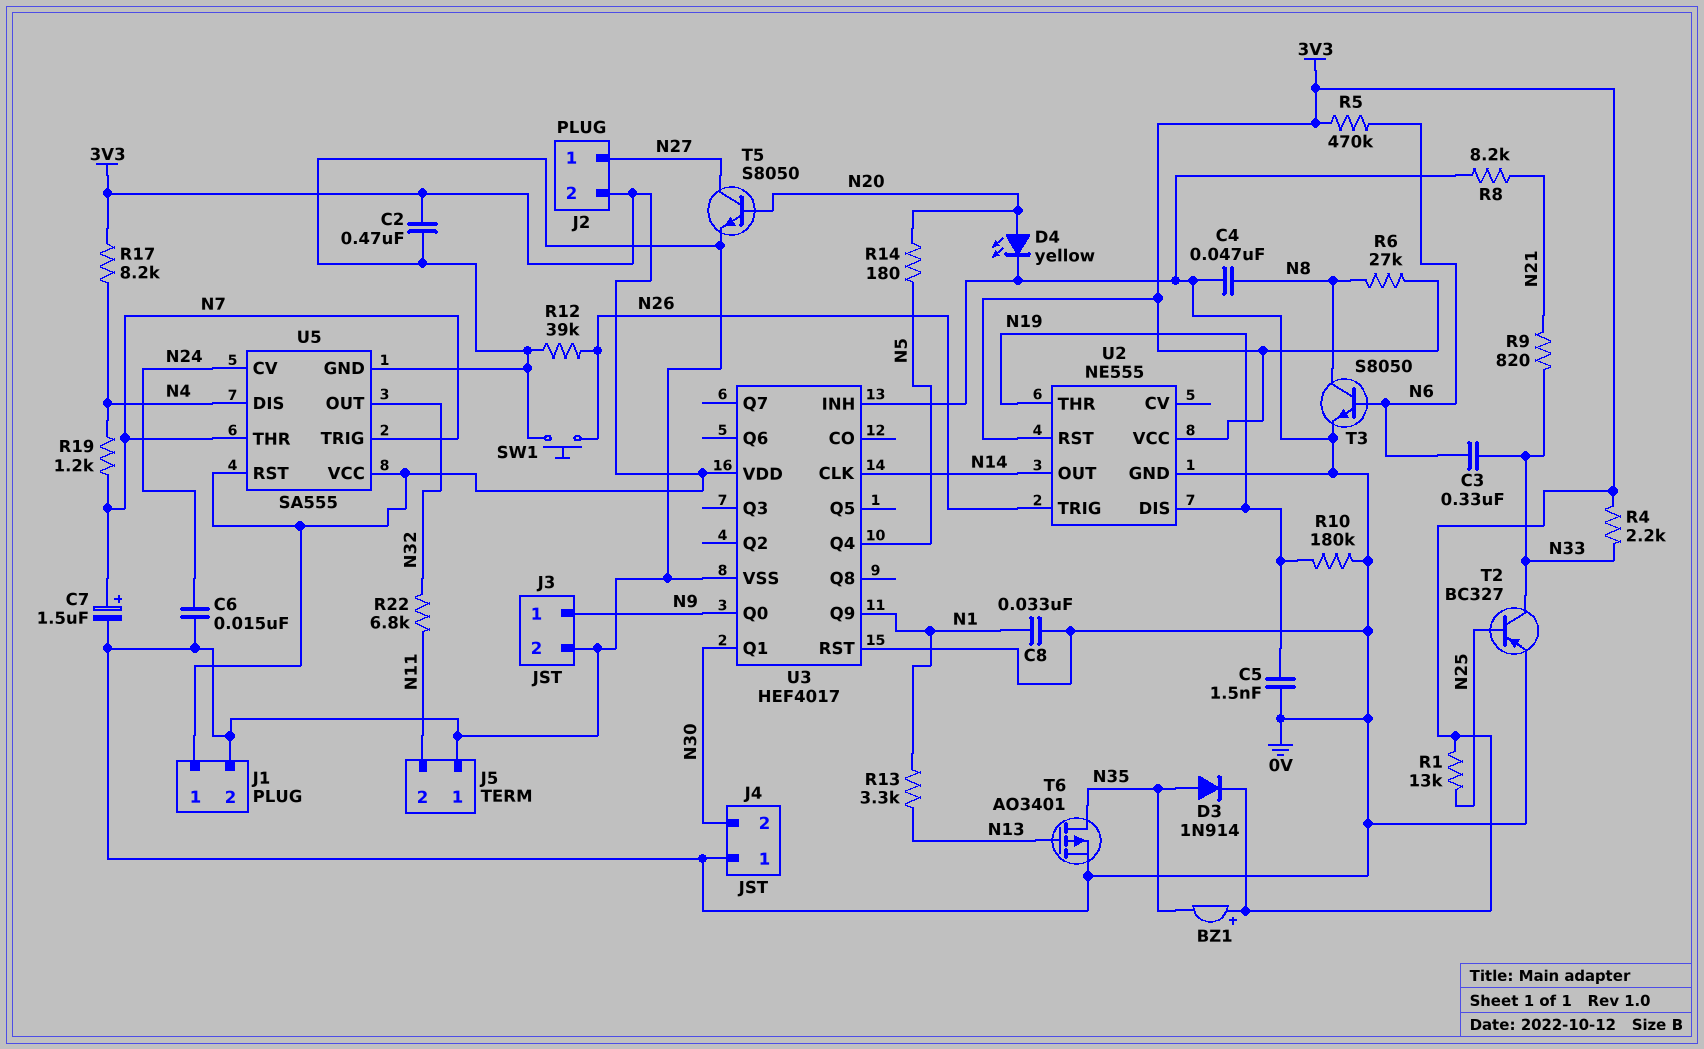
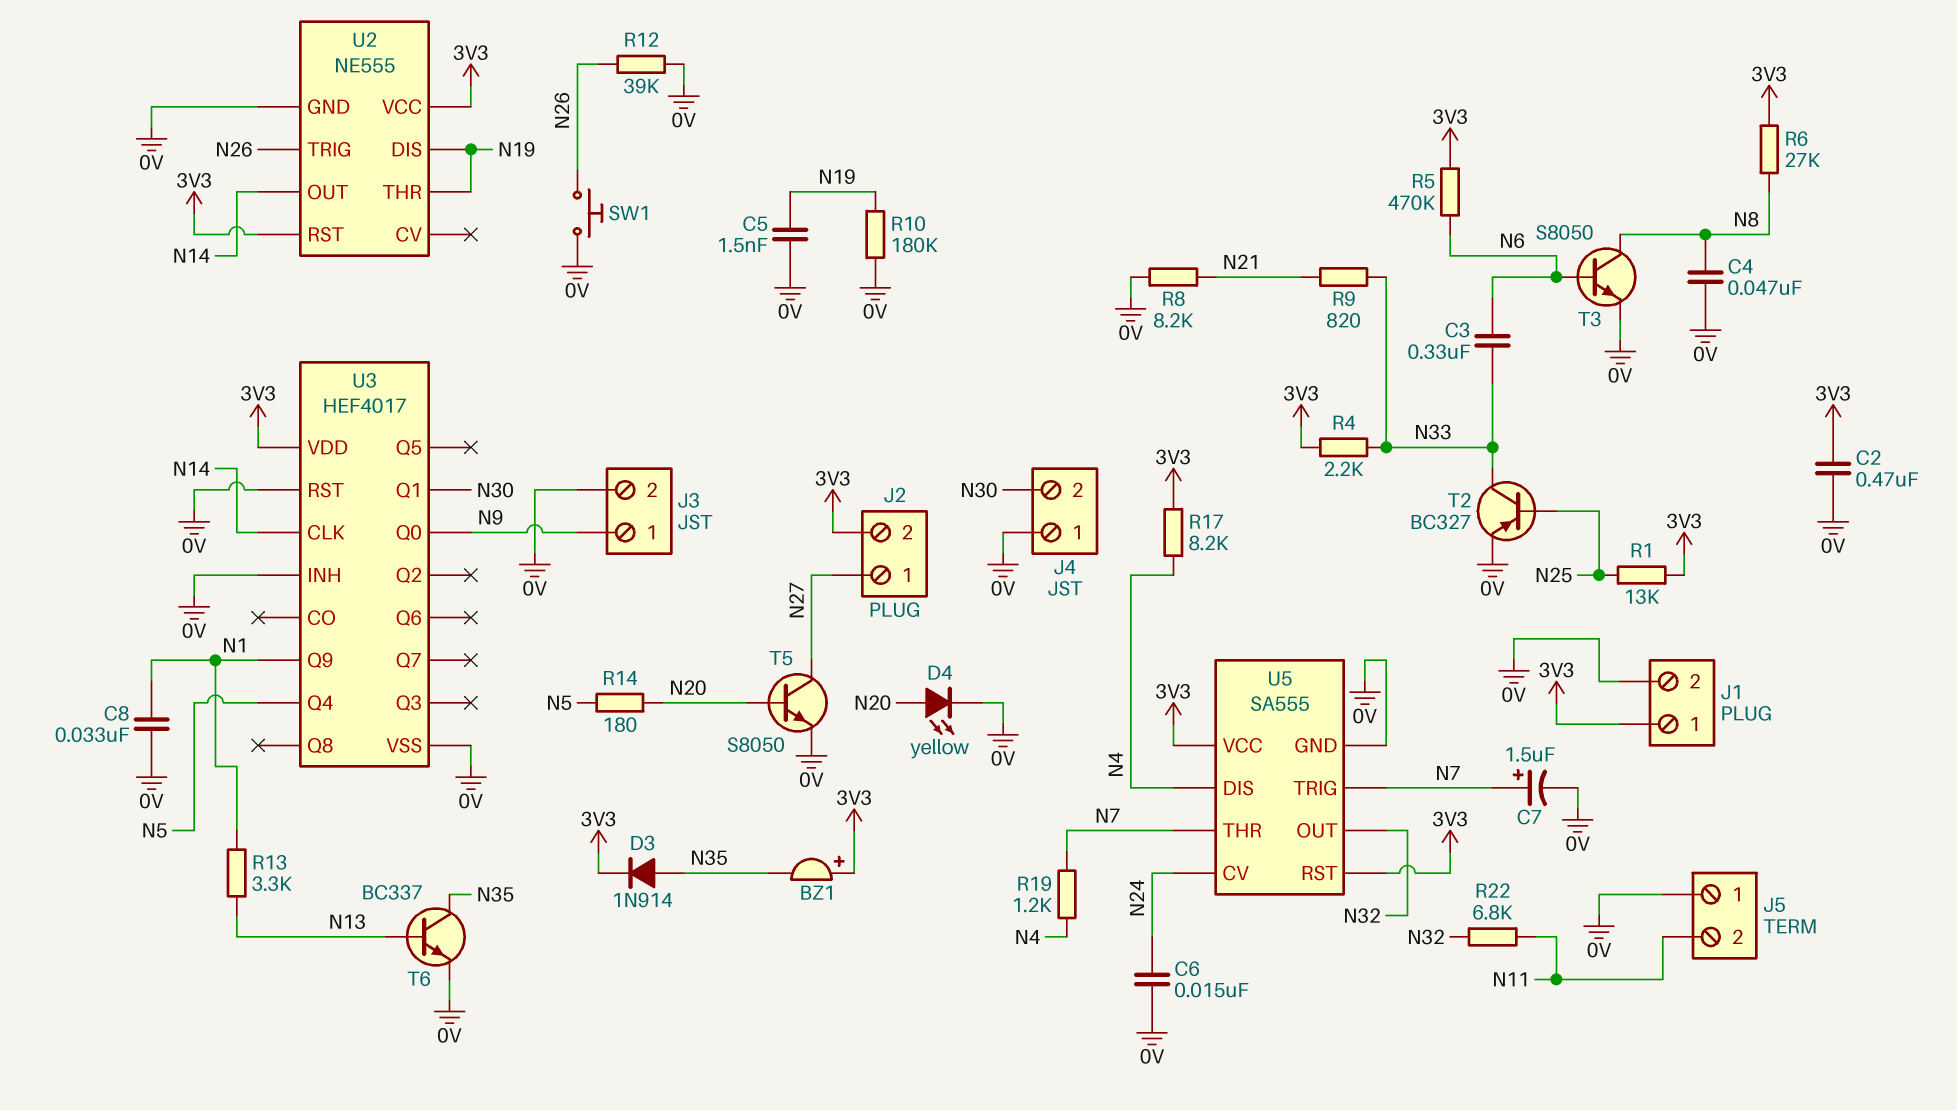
T6: PMOS AO3401 (G N13, D N35, S 0V) -> NPN BC337 (B N13, C N35, E 0V)

